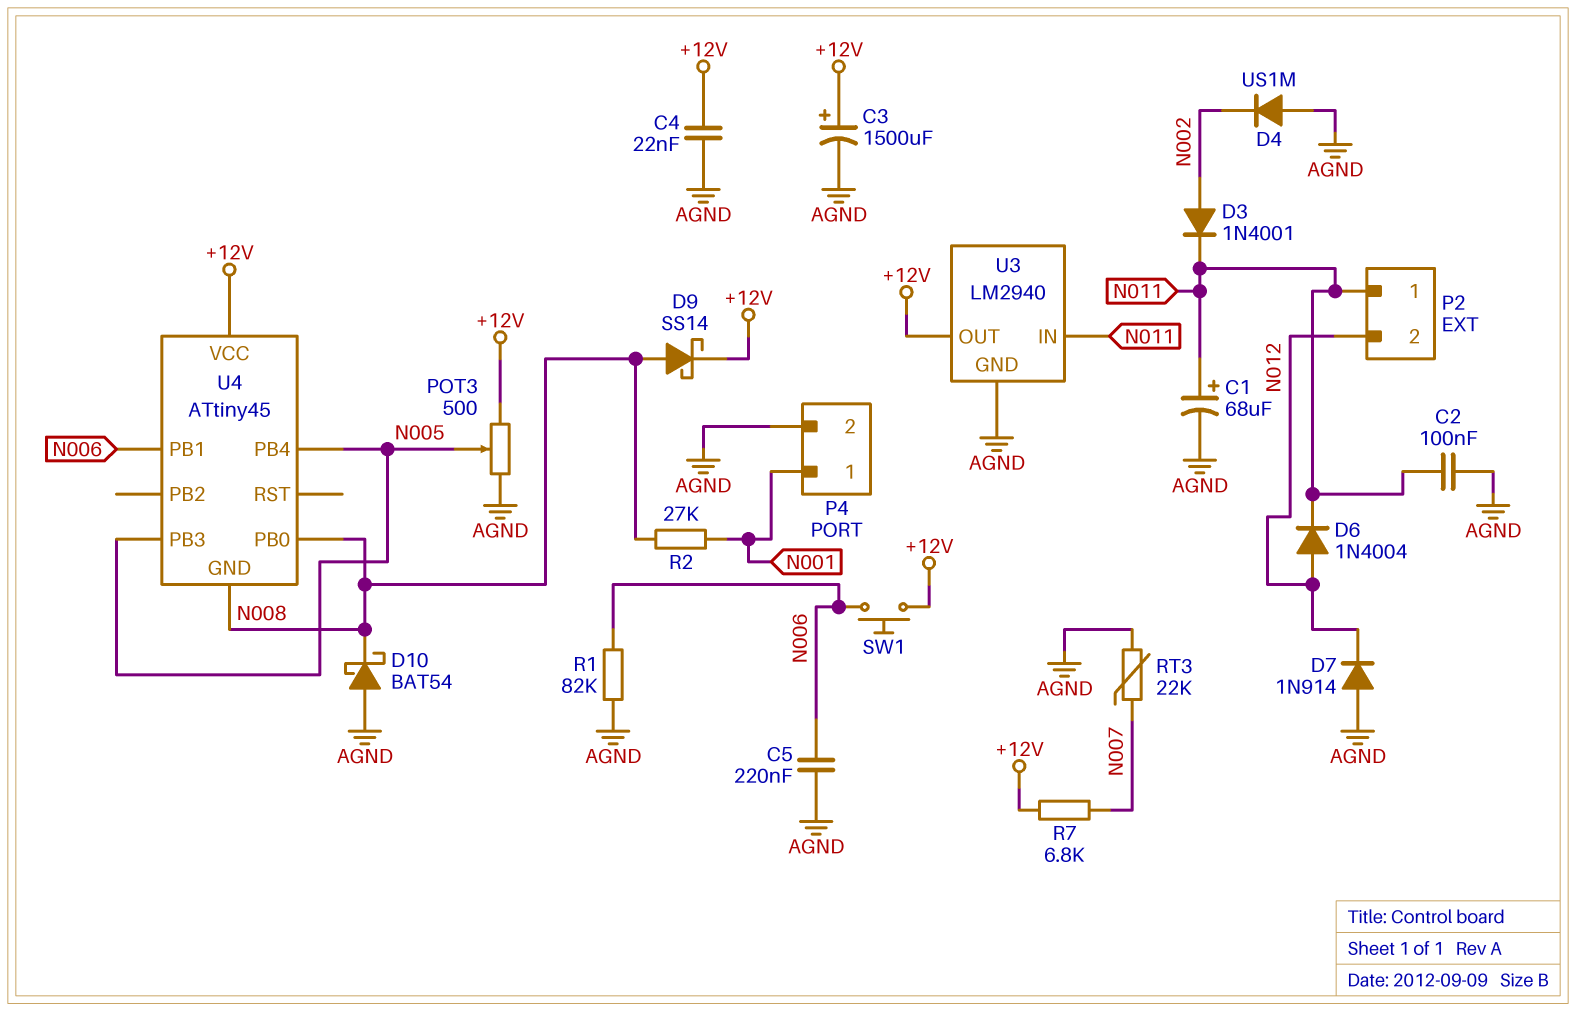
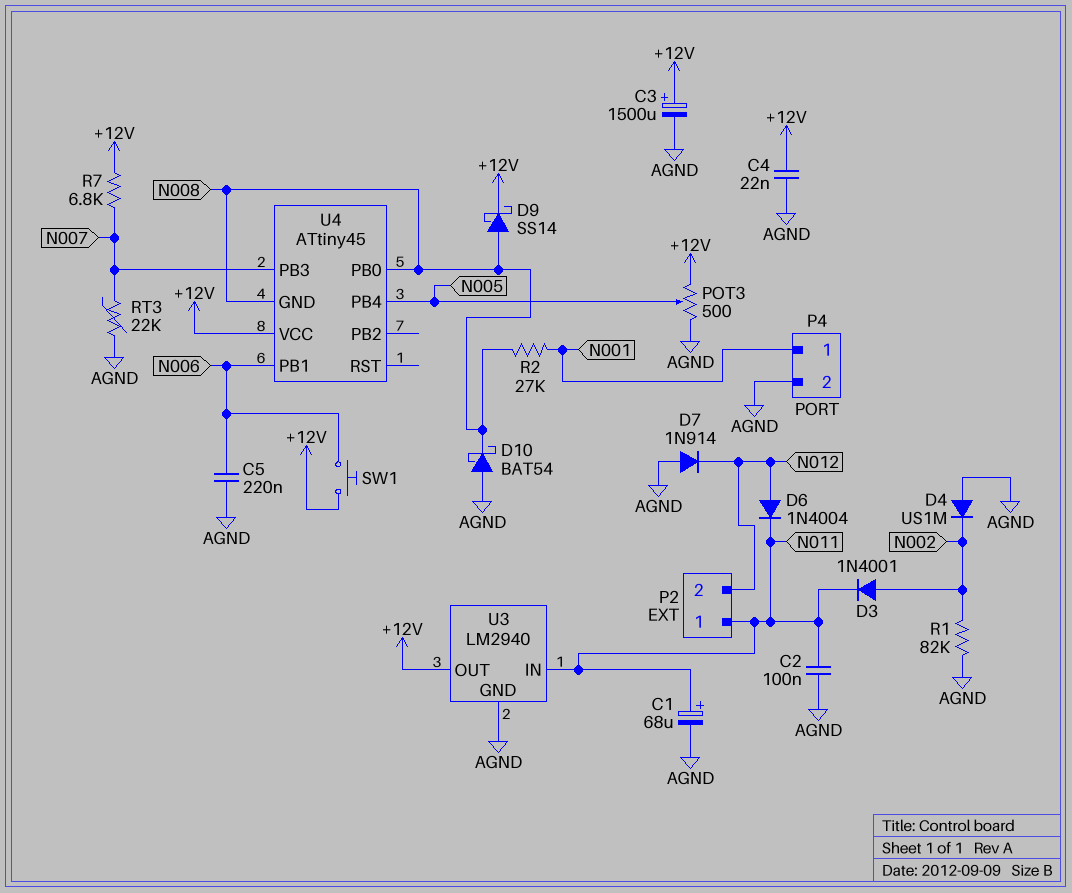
R1: 82k (AGND, N006) -> 82k (AGND, N002)
U4 pin PB3: N005 -> N007

